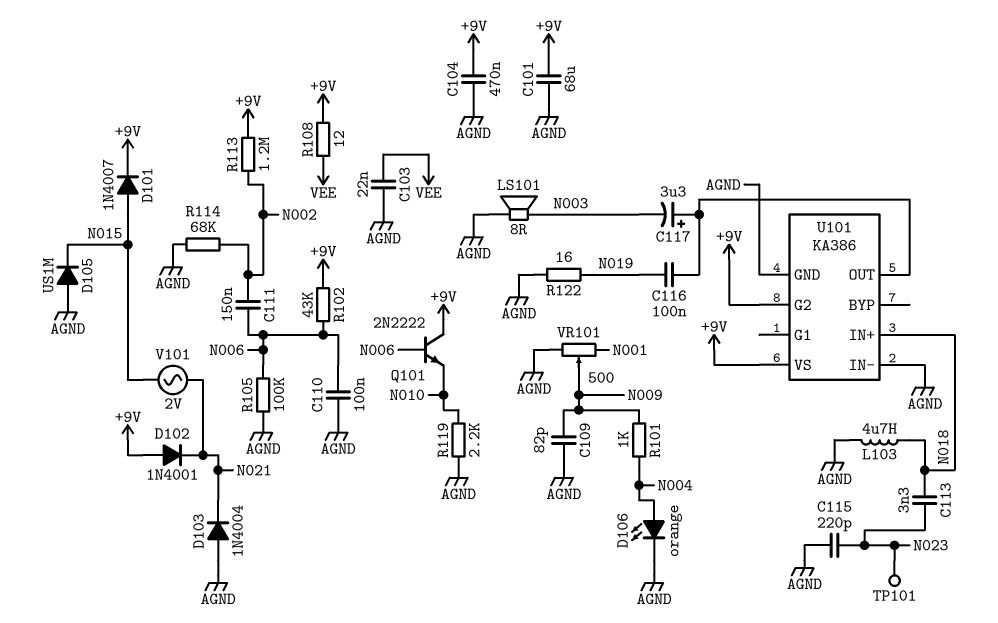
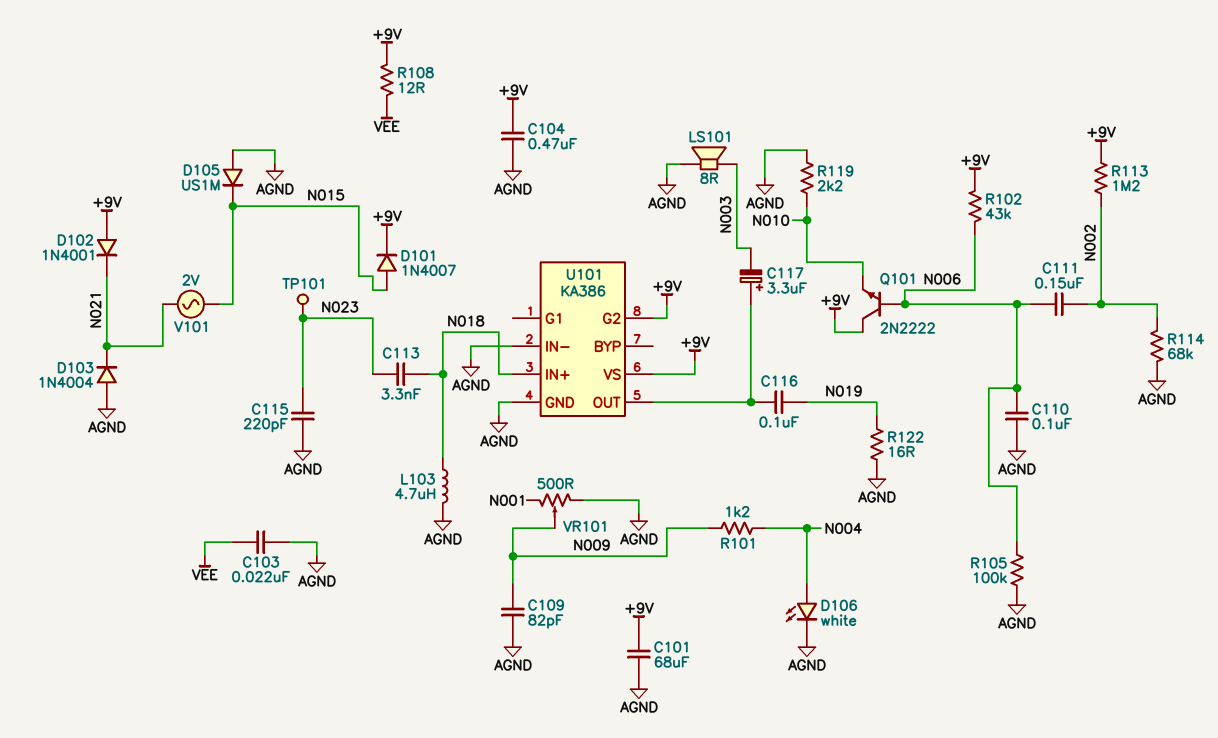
D106: LED orange (A N004, K AGND) -> LED white (A N004, K AGND)
R101: 1k (N004, N009) -> 1.2k (N004, N009)

